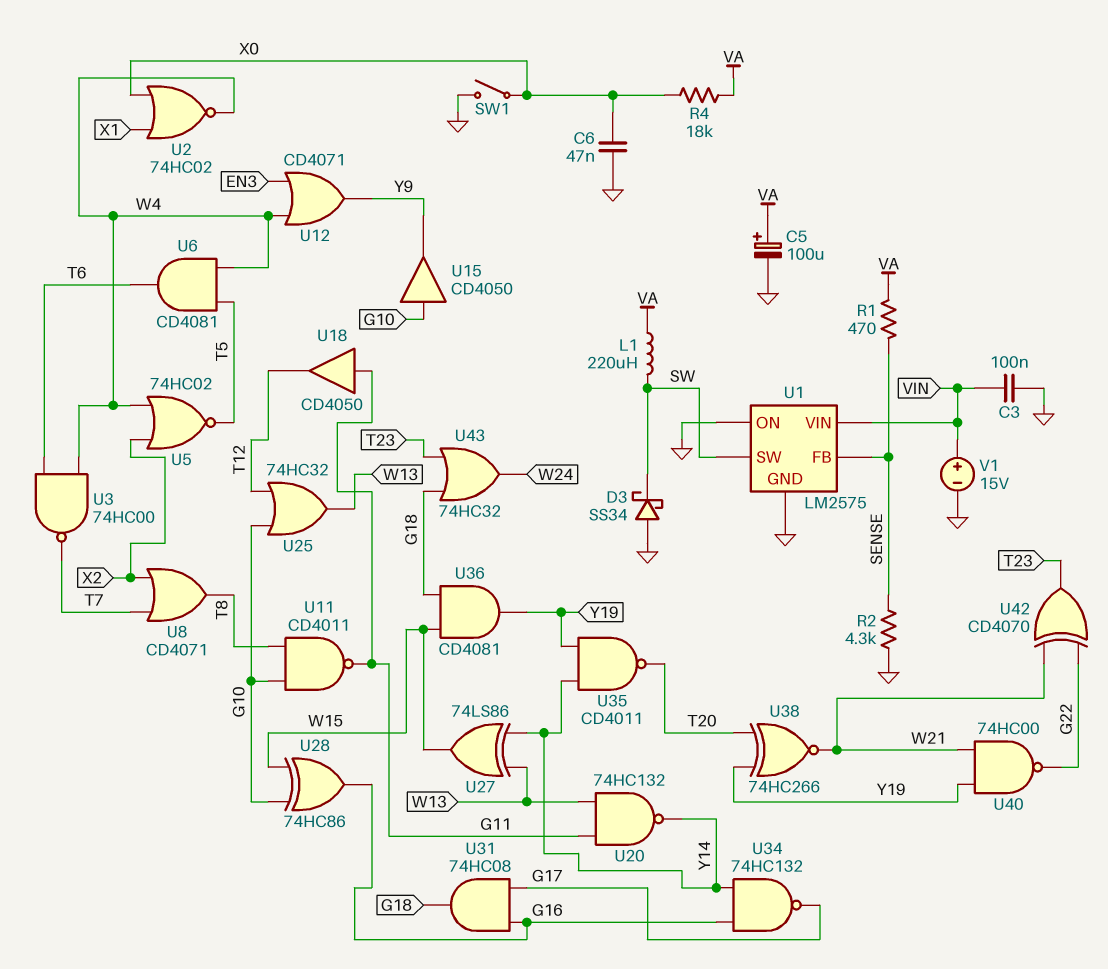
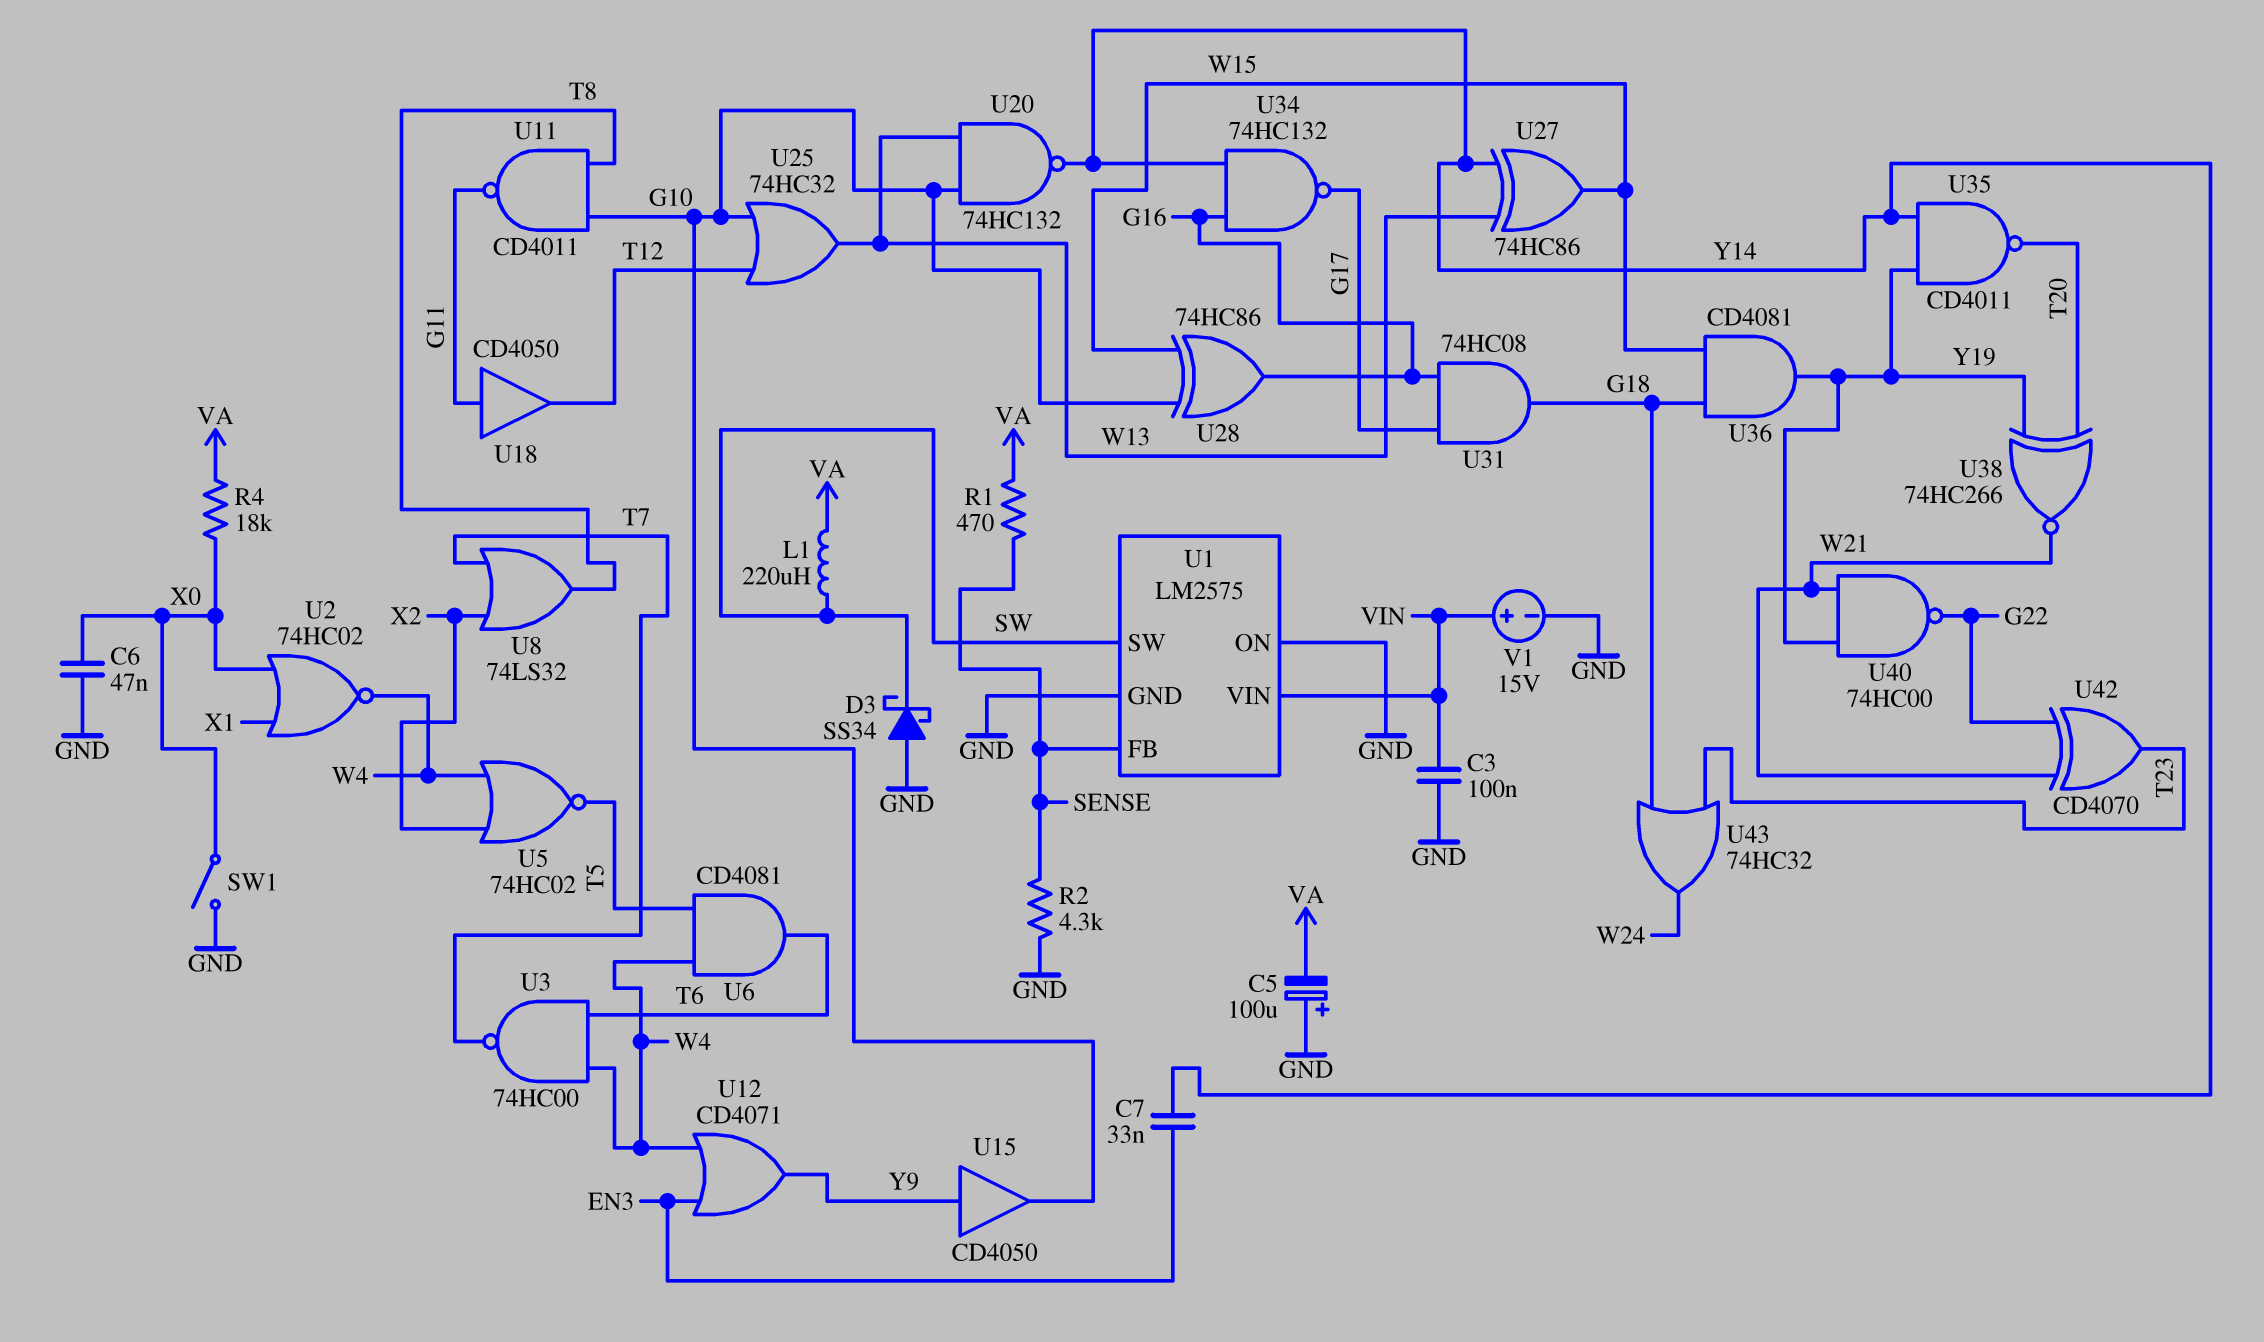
C5: 100uF (plus VA, minus GND) -> 100uF (plus GND, minus VA)
C7: none -> 33nF (EN3, Y14)
U8: OR CD4071 (in T7, in X2, out T8) -> OR 74LS32 (in T7, in X2, out T8)
U15: buffer CD4050 (in G10, out Y9) -> buffer CD4050 (in Y9, out G10)
U20: NAND 74HC132 (in G11, in W13, out Y14) -> NAND 74HC132 (in G10, in W13, out Y14)
U27: XOR 74LS86 (in W13, in Y14, out W15) -> XOR 74HC86 (in W13, in Y14, out W15)

